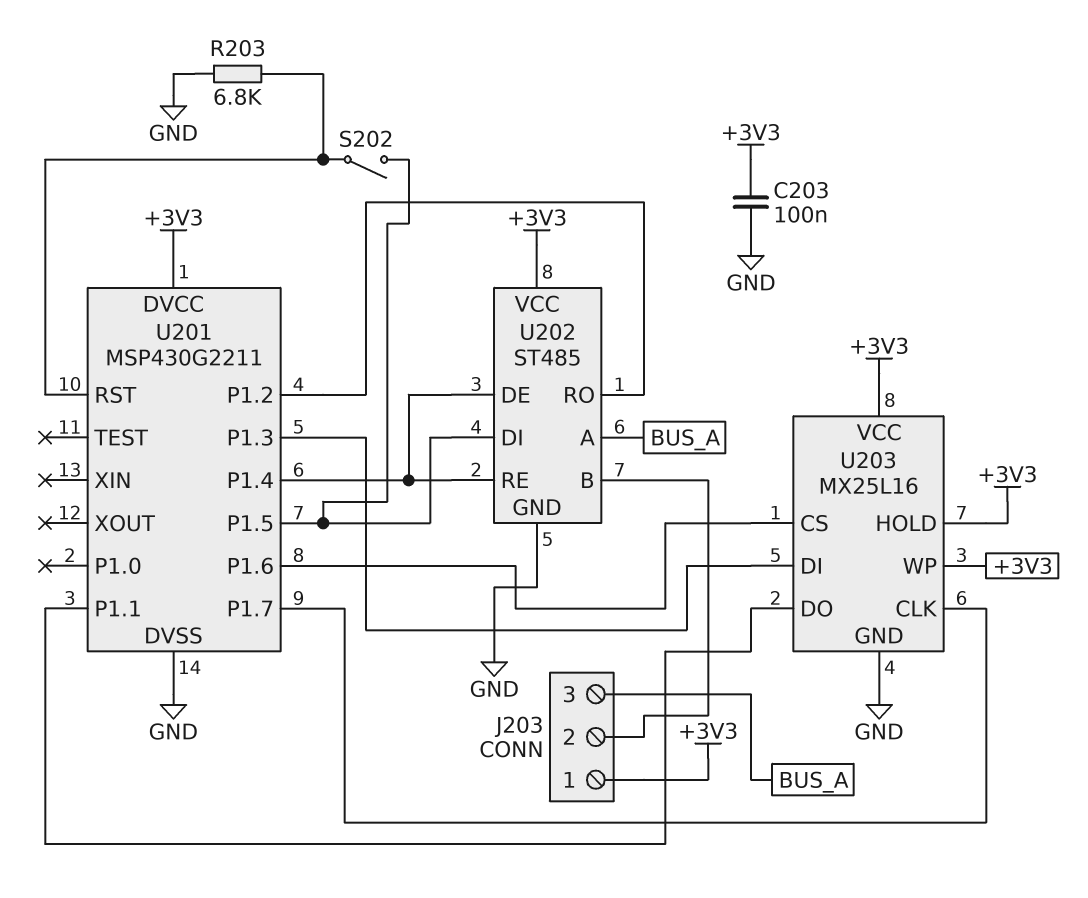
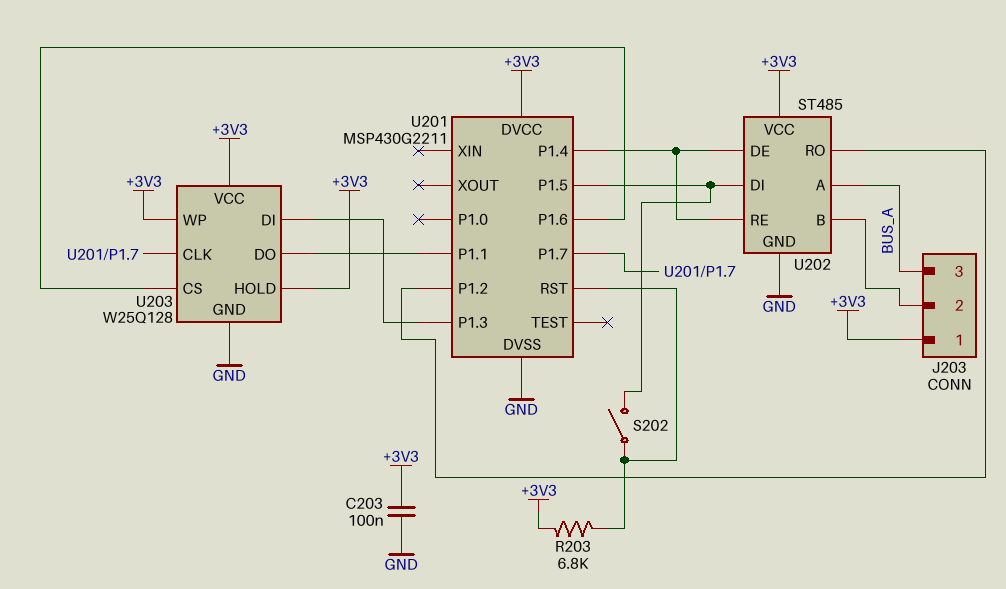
R203: 6.8k (GND, U201/RST) -> 6.8k (+3V3, U201/RST)
U203: MX25L16 -> W25Q128

